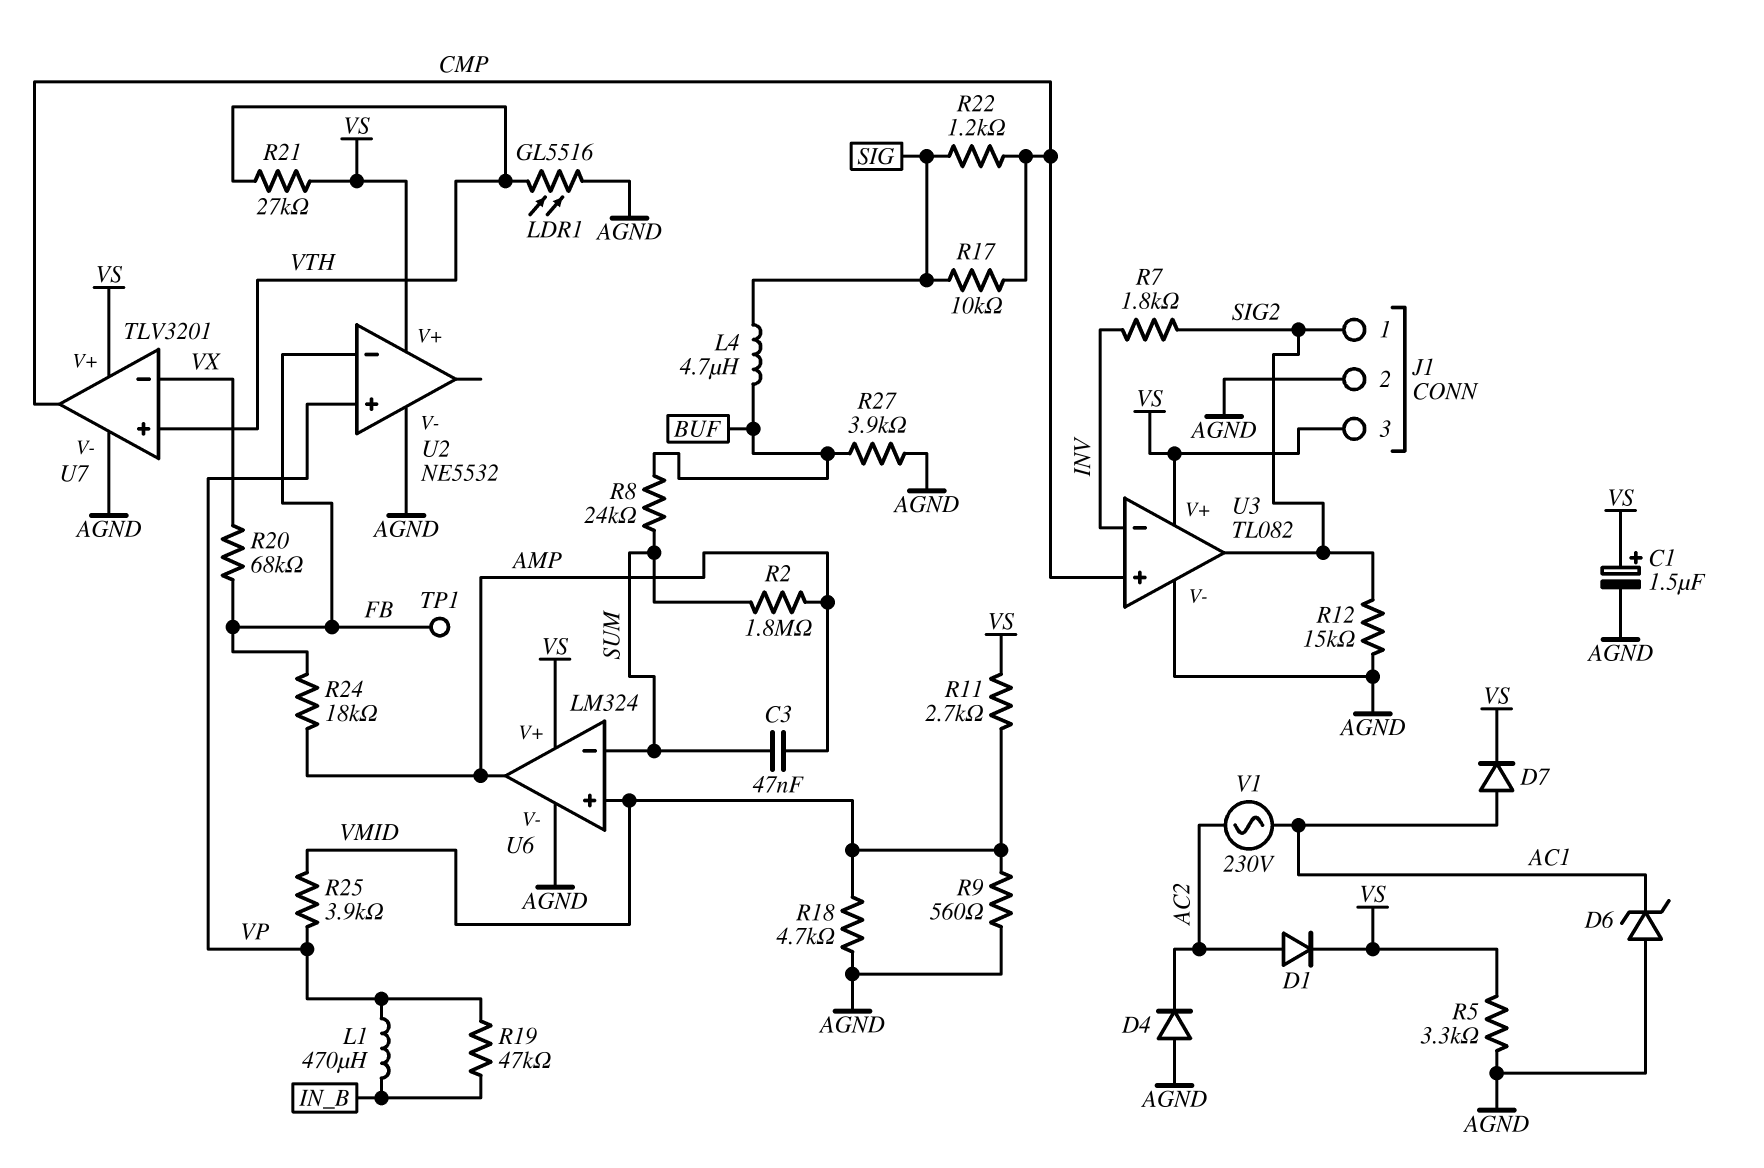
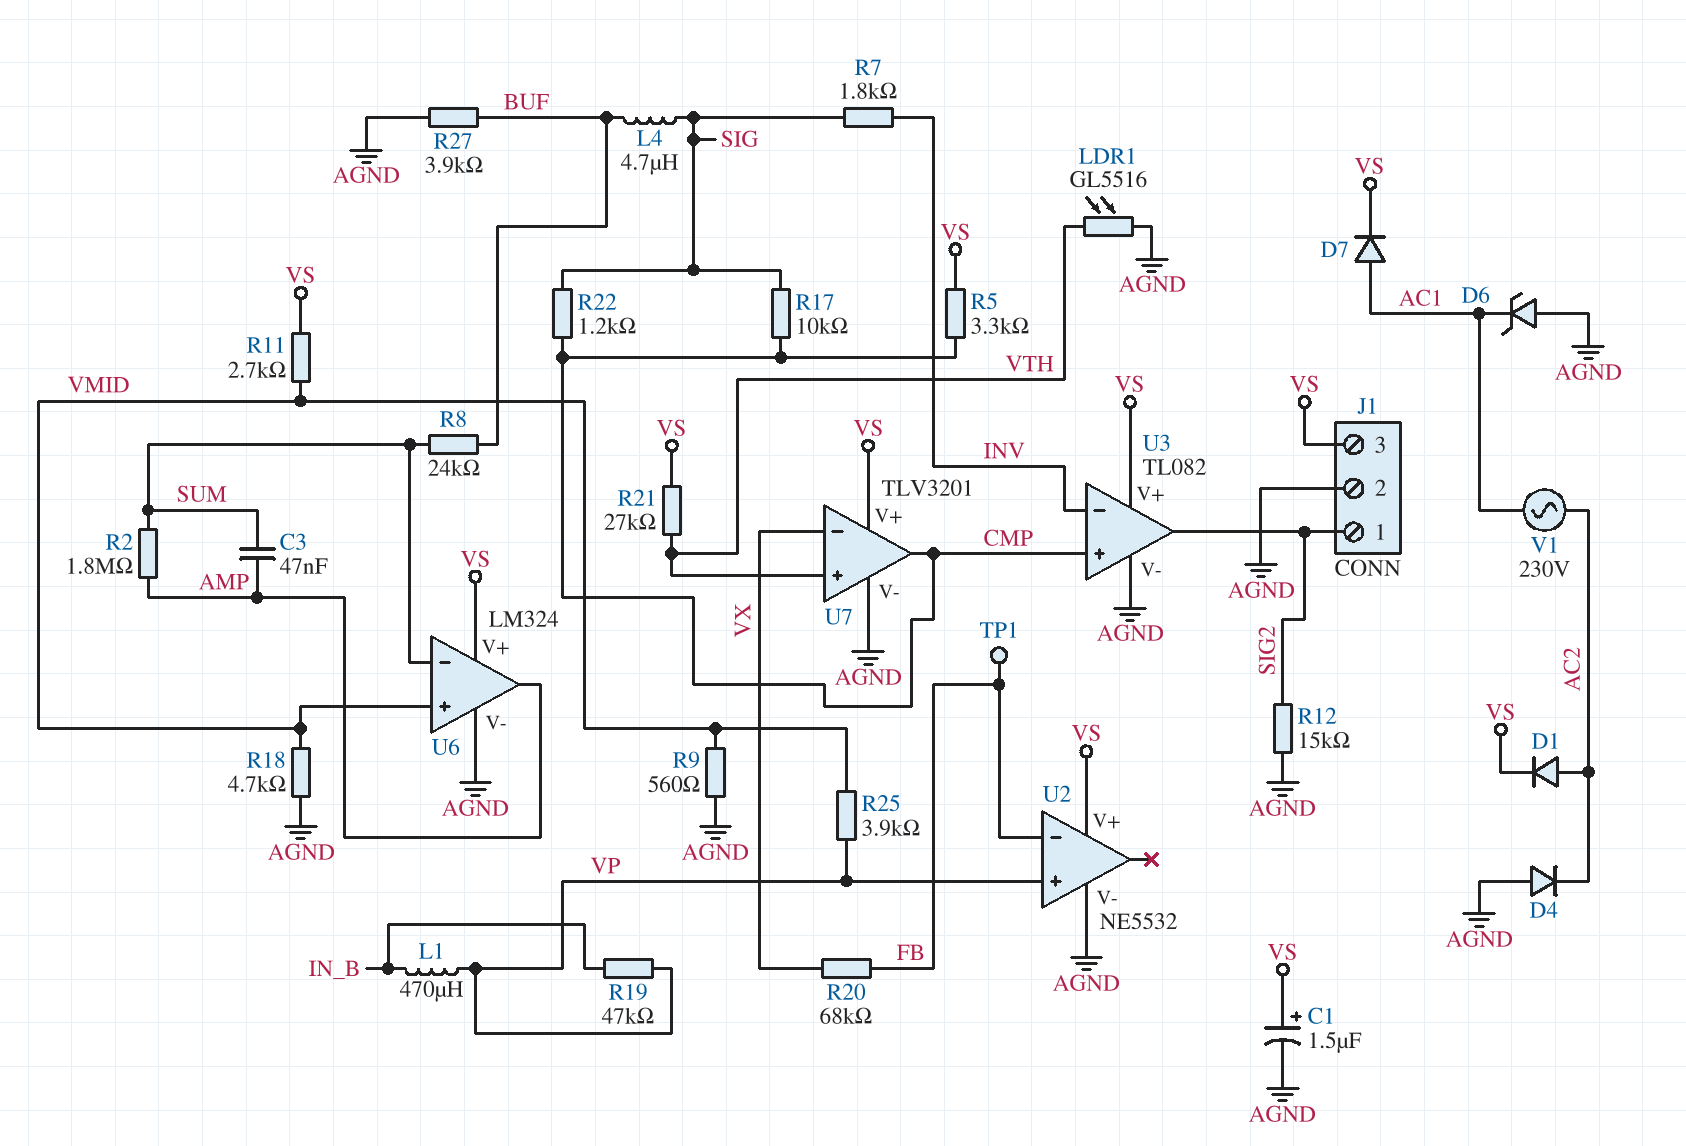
R5: 3.3k (AGND, VS) -> 3.3k (CMP, VS)
R7: 1.8k (INV, SIG2) -> 1.8k (INV, SIG)
R24: 18k (AMP, FB) -> none

